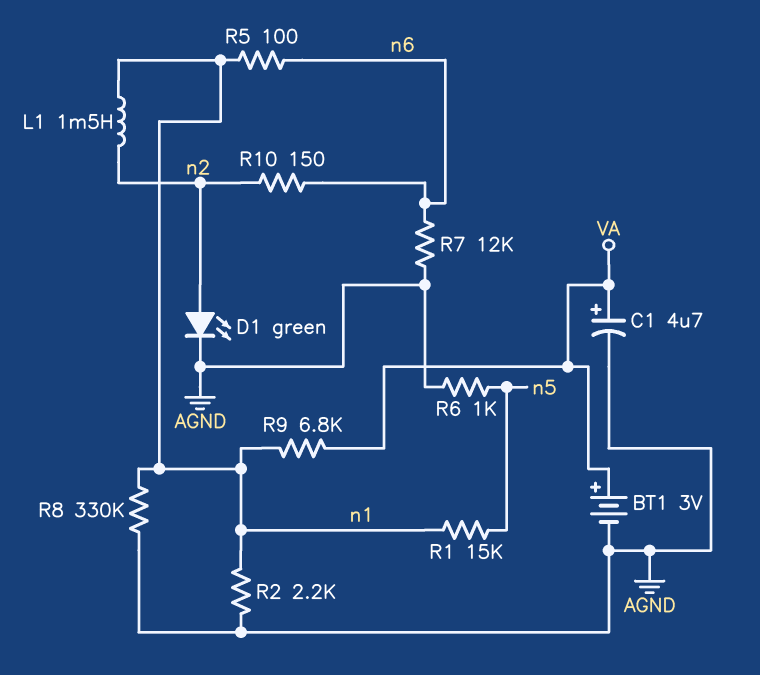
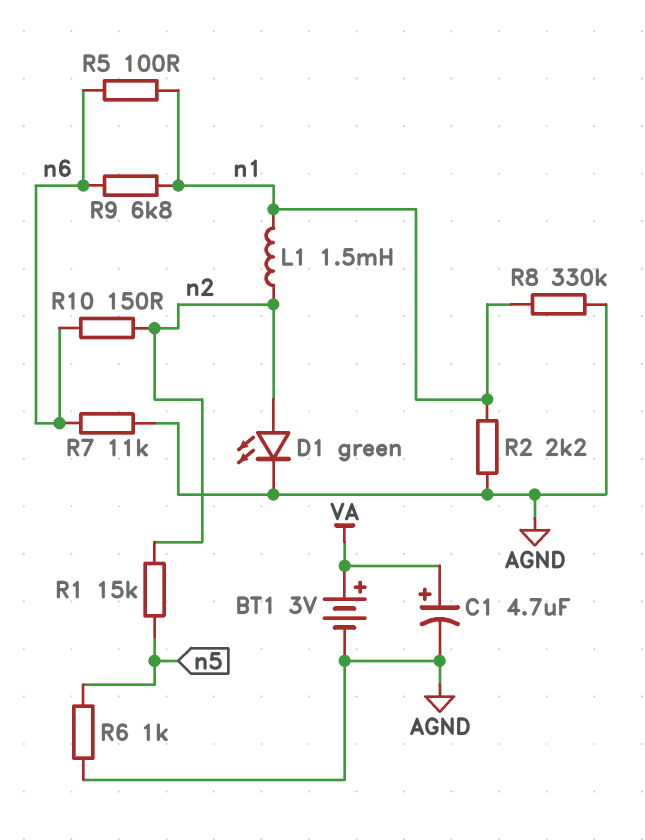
R1: 15k (n1, n5) -> 15k (n2, n5)
R7: 12k (AGND, n6) -> 11k (AGND, n6)
R9: 6.8k (VA, n1) -> 6.8k (n1, n6)

